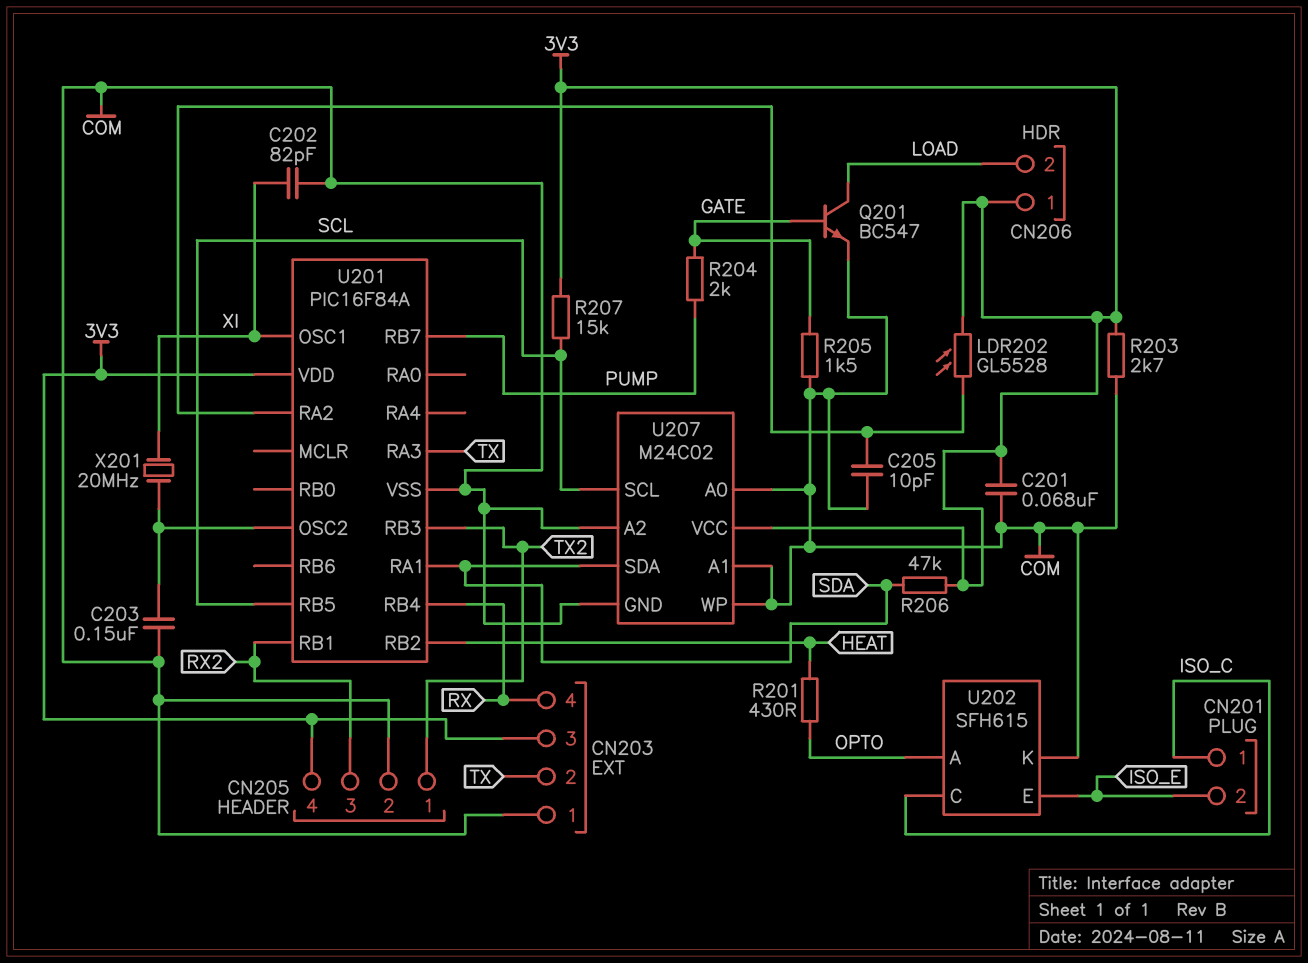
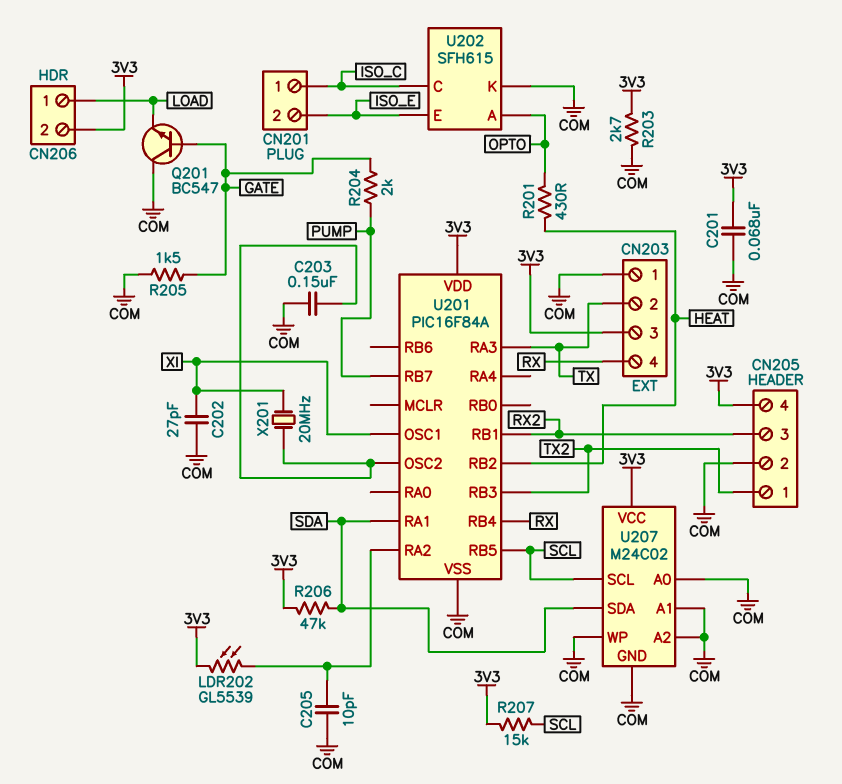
C202: 82pF (COM, XI) -> 27pF (COM, XI)
CN206 pin 1: 3V3 -> LOAD
CN206 pin 2: LOAD -> 3V3
LDR202: GL5528 (3V3, U201/RA2) -> GL5539 (3V3, U201/RA2)
Q201: NPN BC547 (B GATE, C LOAD, E COM) -> NPN BC547 (B GATE, C COM, E LOAD)

